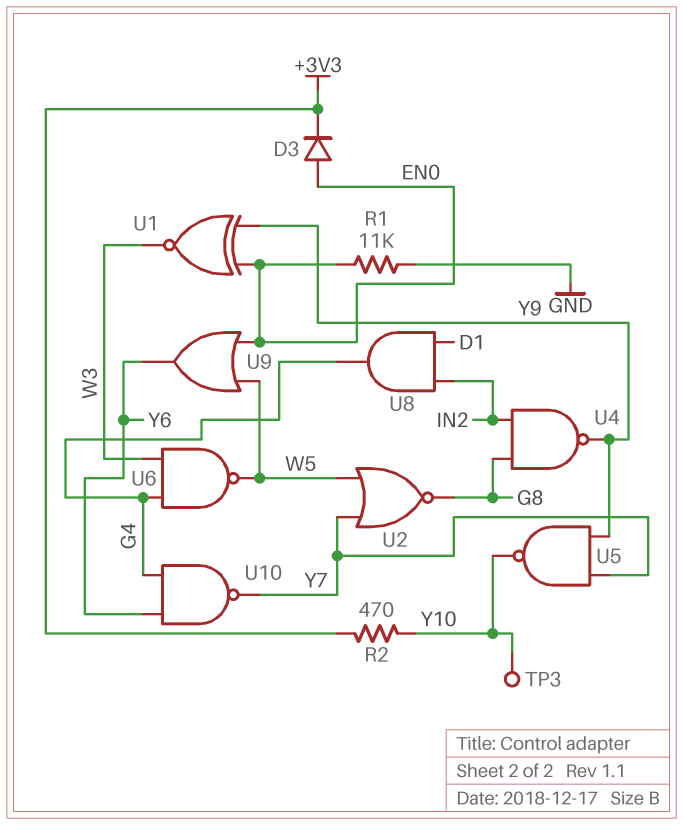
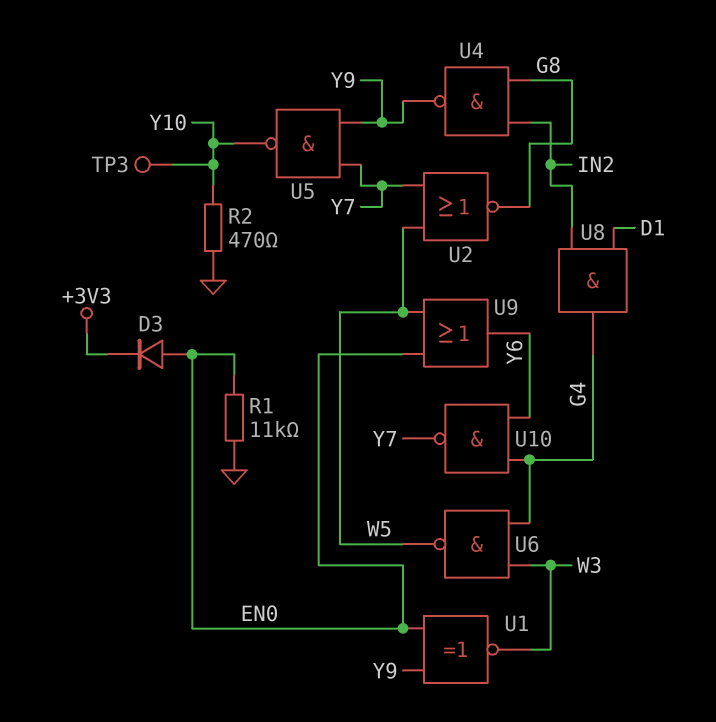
R2: 470 (+3V3, Y10) -> 470 (GND, Y10)

